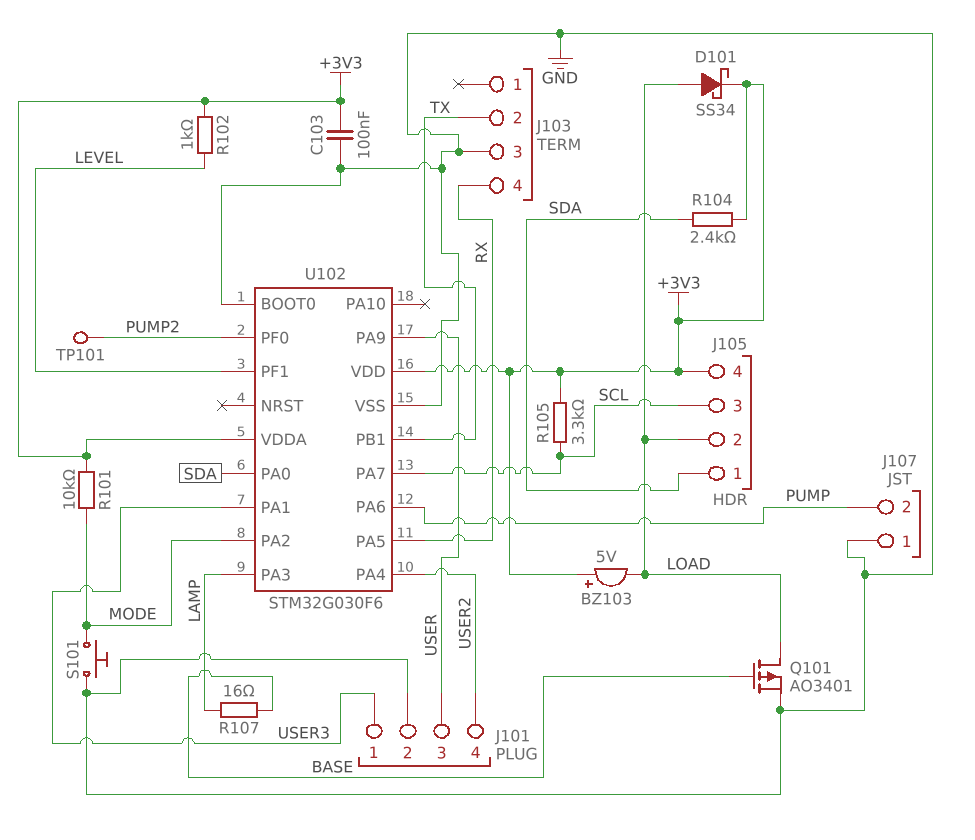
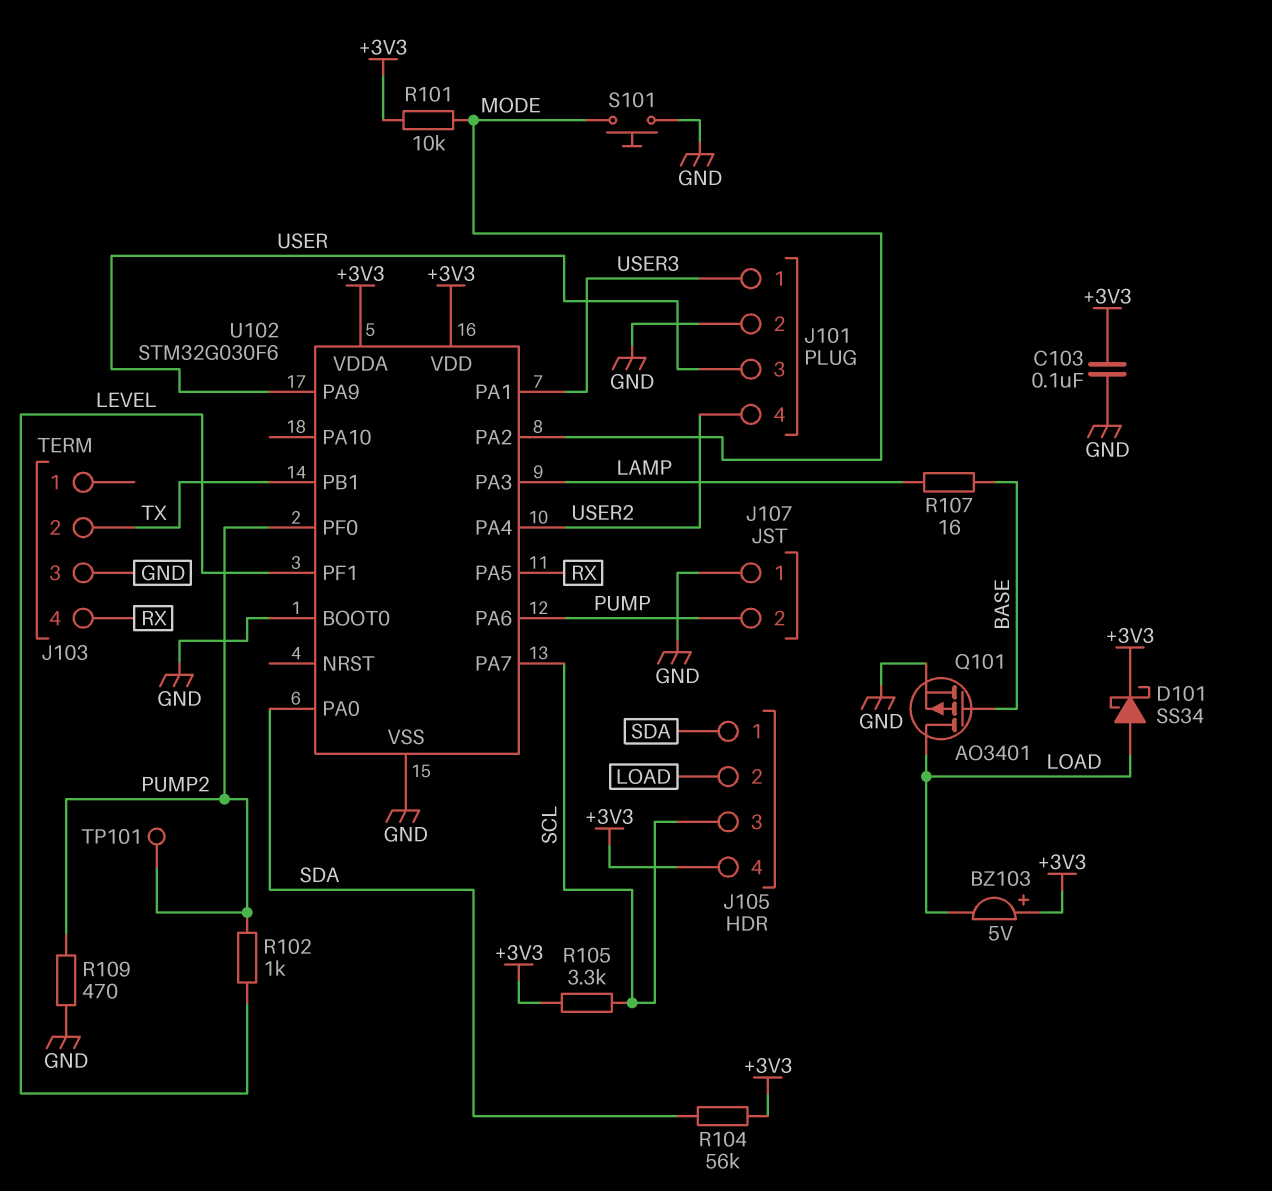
R102: 1k (+3V3, LEVEL) -> 1k (LEVEL, PUMP2)
R104: 2.4k (+3V3, SDA) -> 56k (+3V3, SDA)
R109: none -> 470 (GND, PUMP2)

